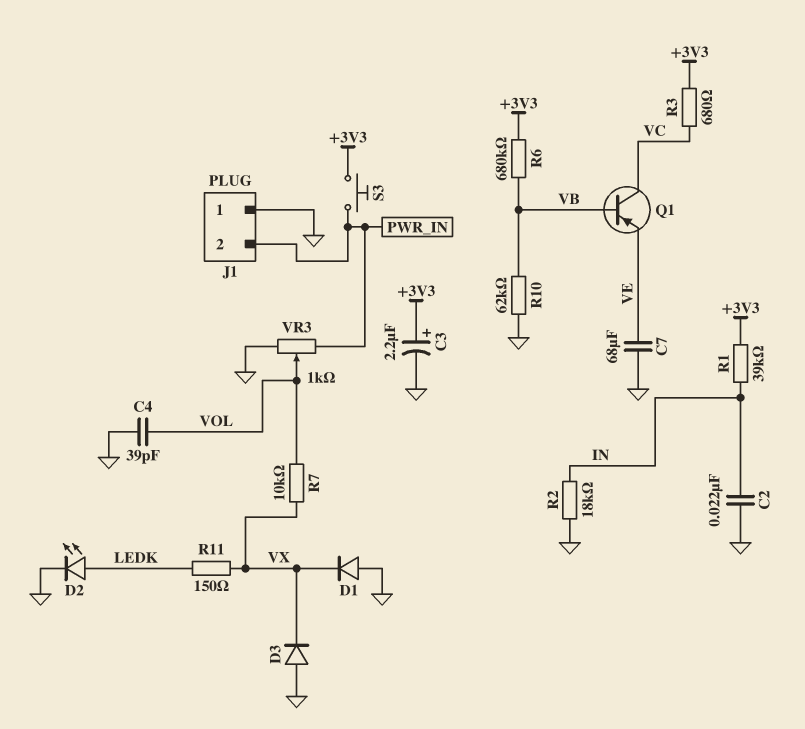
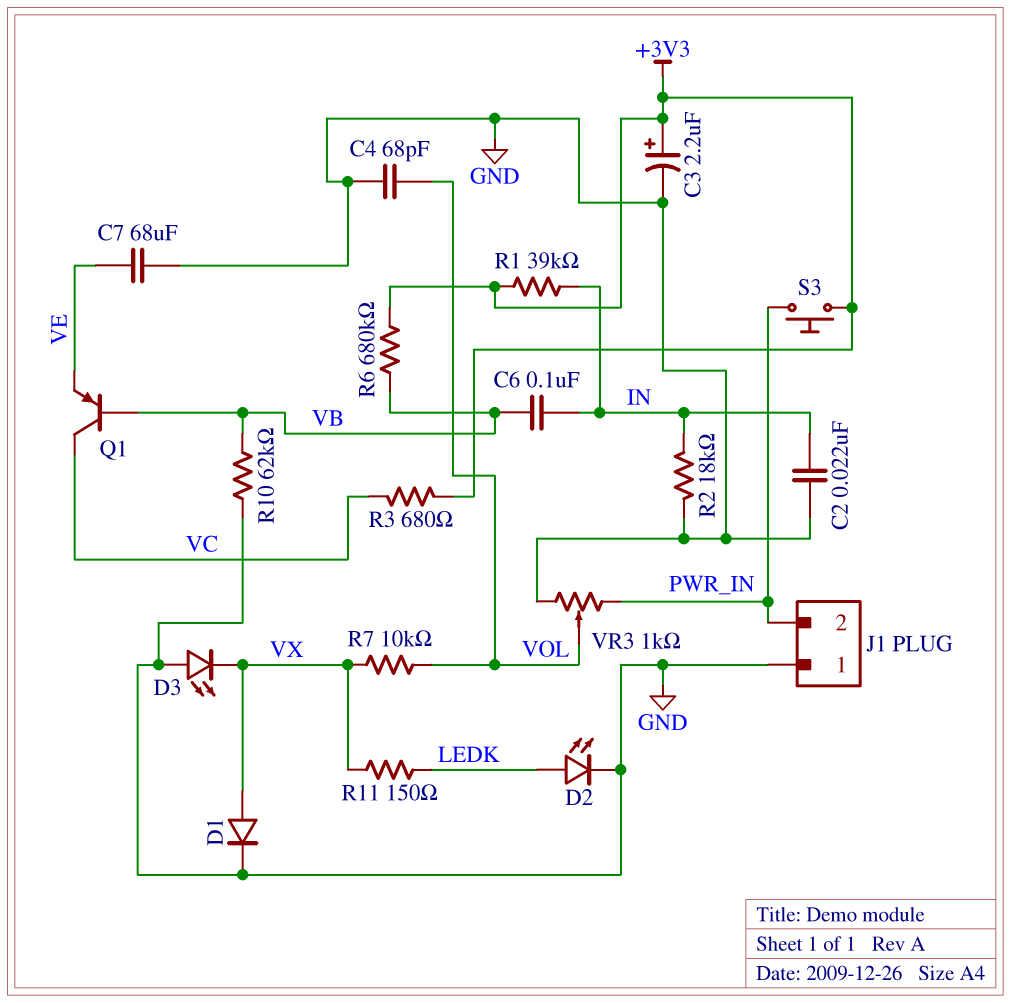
C4: 39pF (GND, VOL) -> 68pF (GND, VOL)
C6: none -> 100nF (IN, VB)
D1: diode (A GND, K VX) -> diode (A VX, K GND)
D3: diode (A GND, K VX) -> LED (A GND, K VX)

